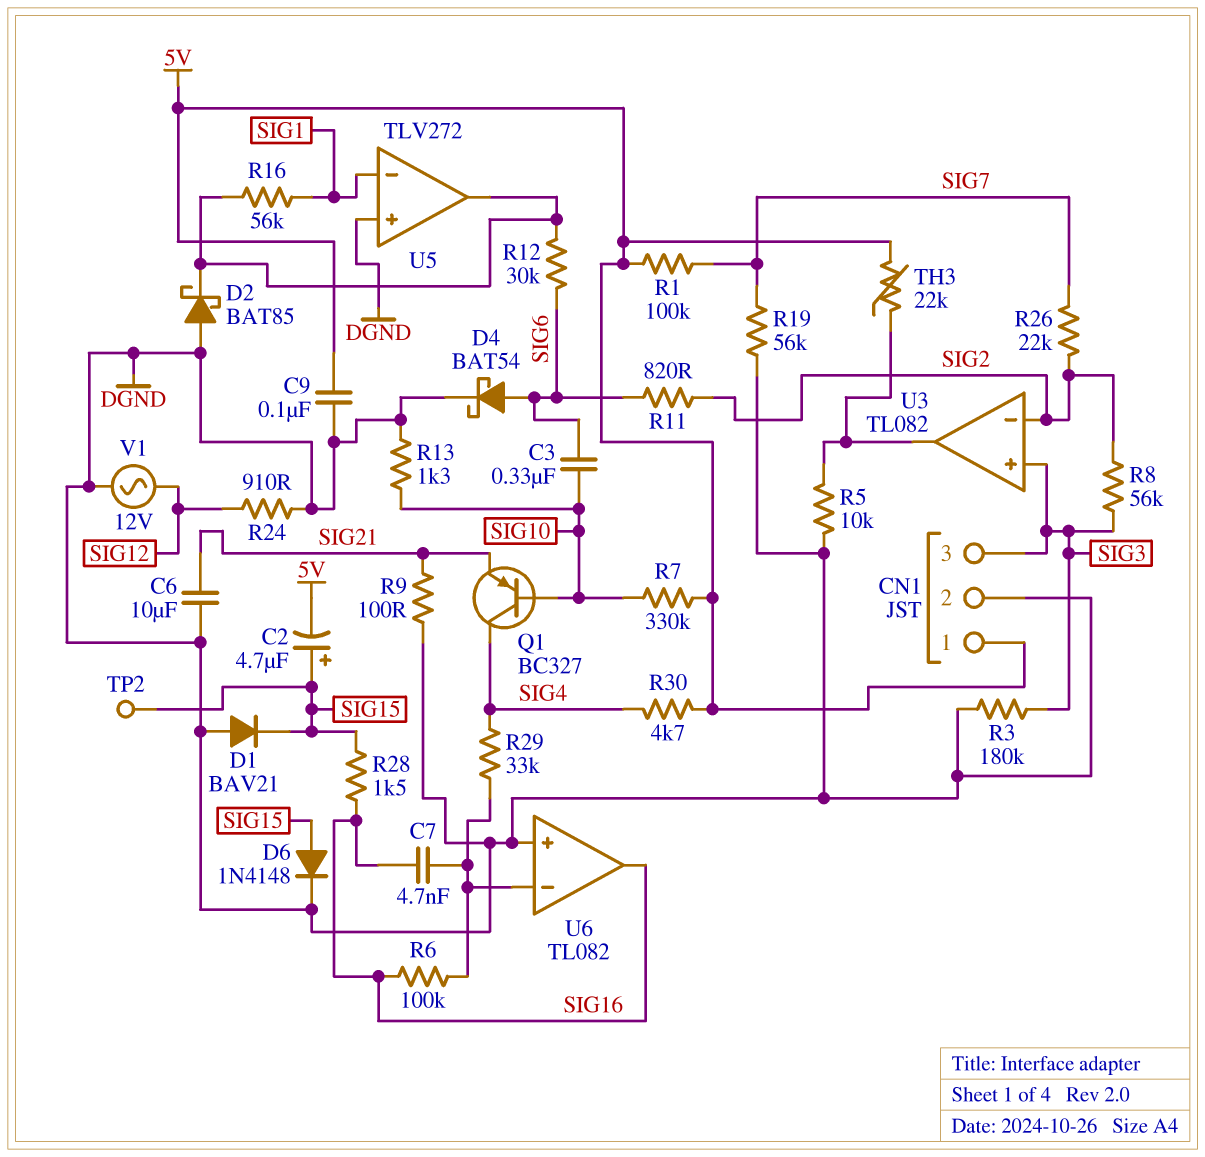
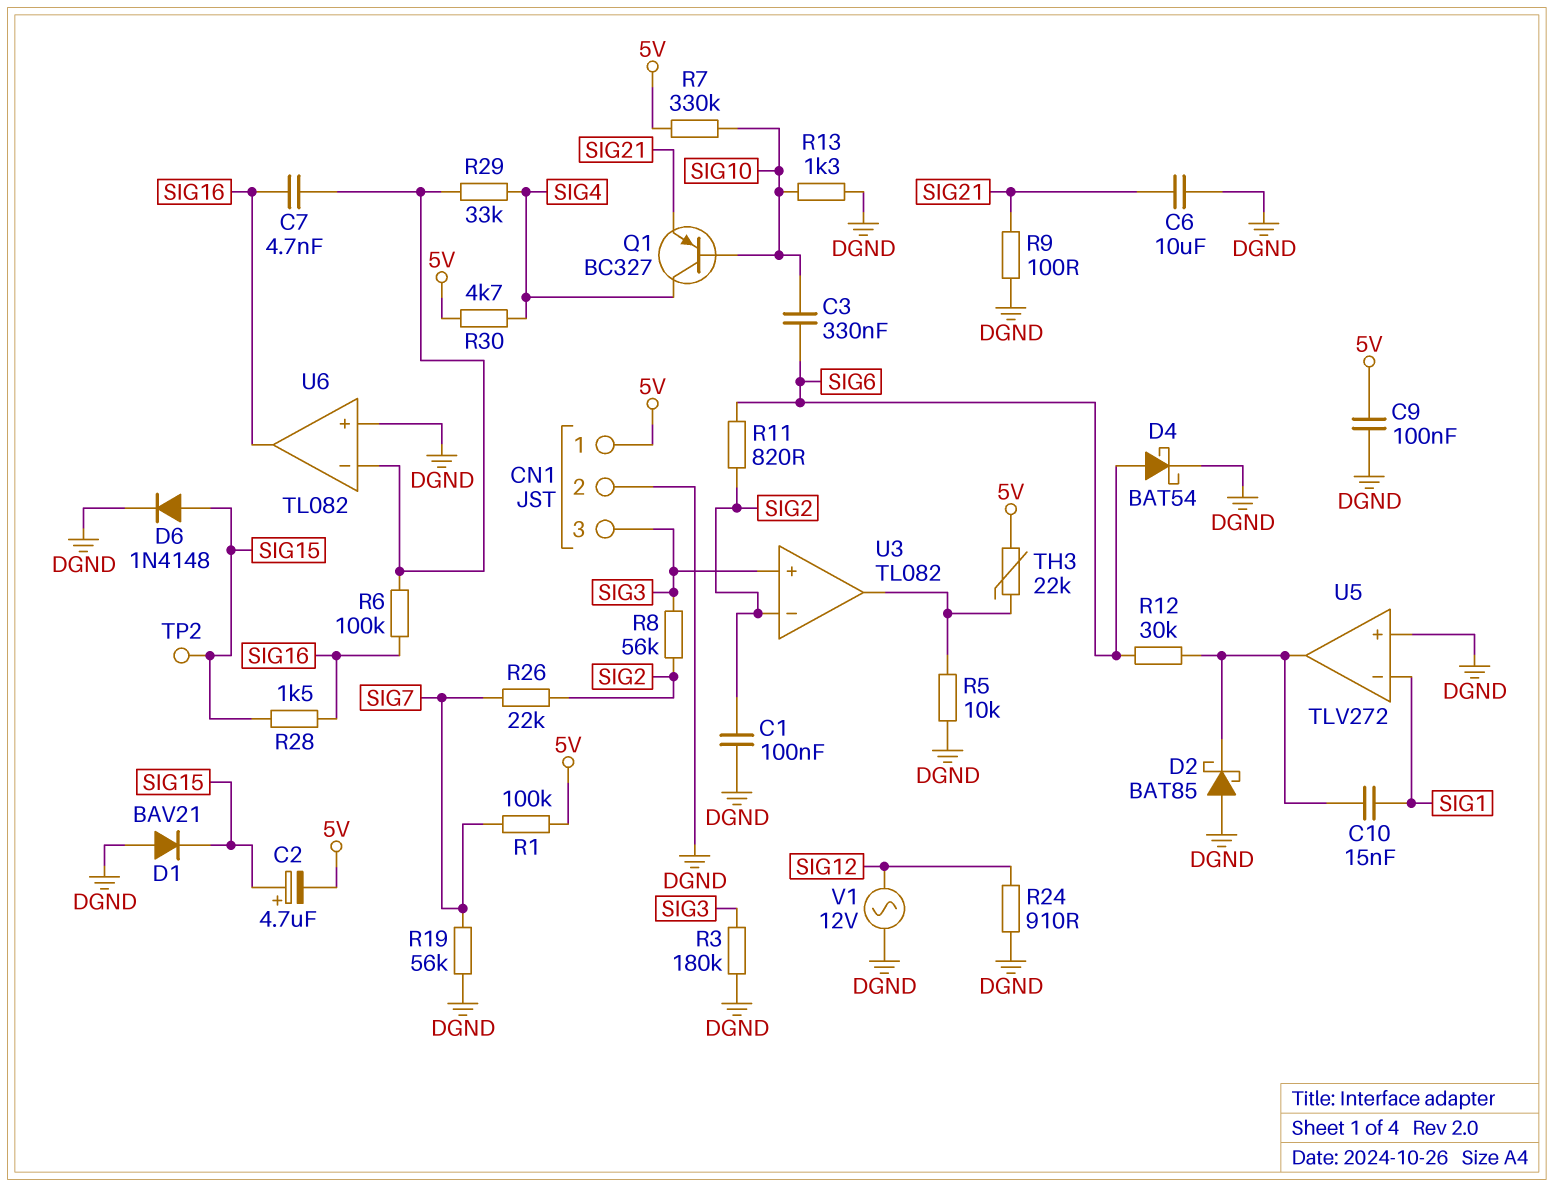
C1: none -> 100nF (DGND, SIG2)
C10: none -> 15nF (SIG1, U5/out)
R16: 56k (SIG1, U5/out) -> none

